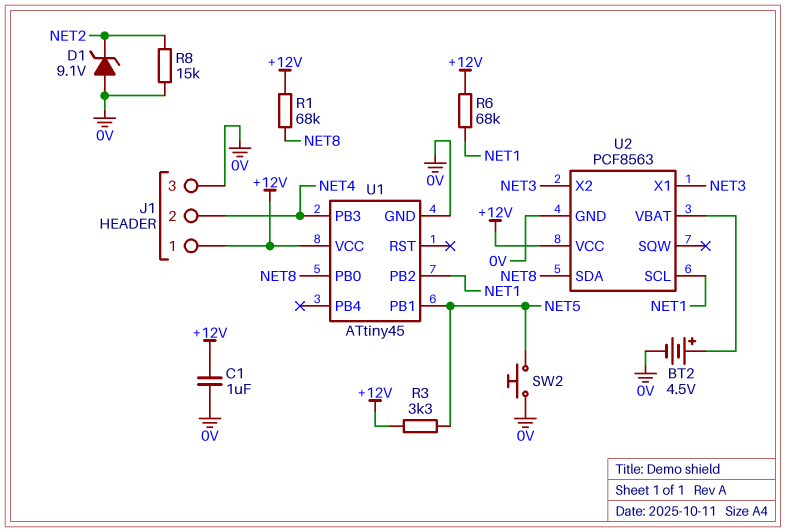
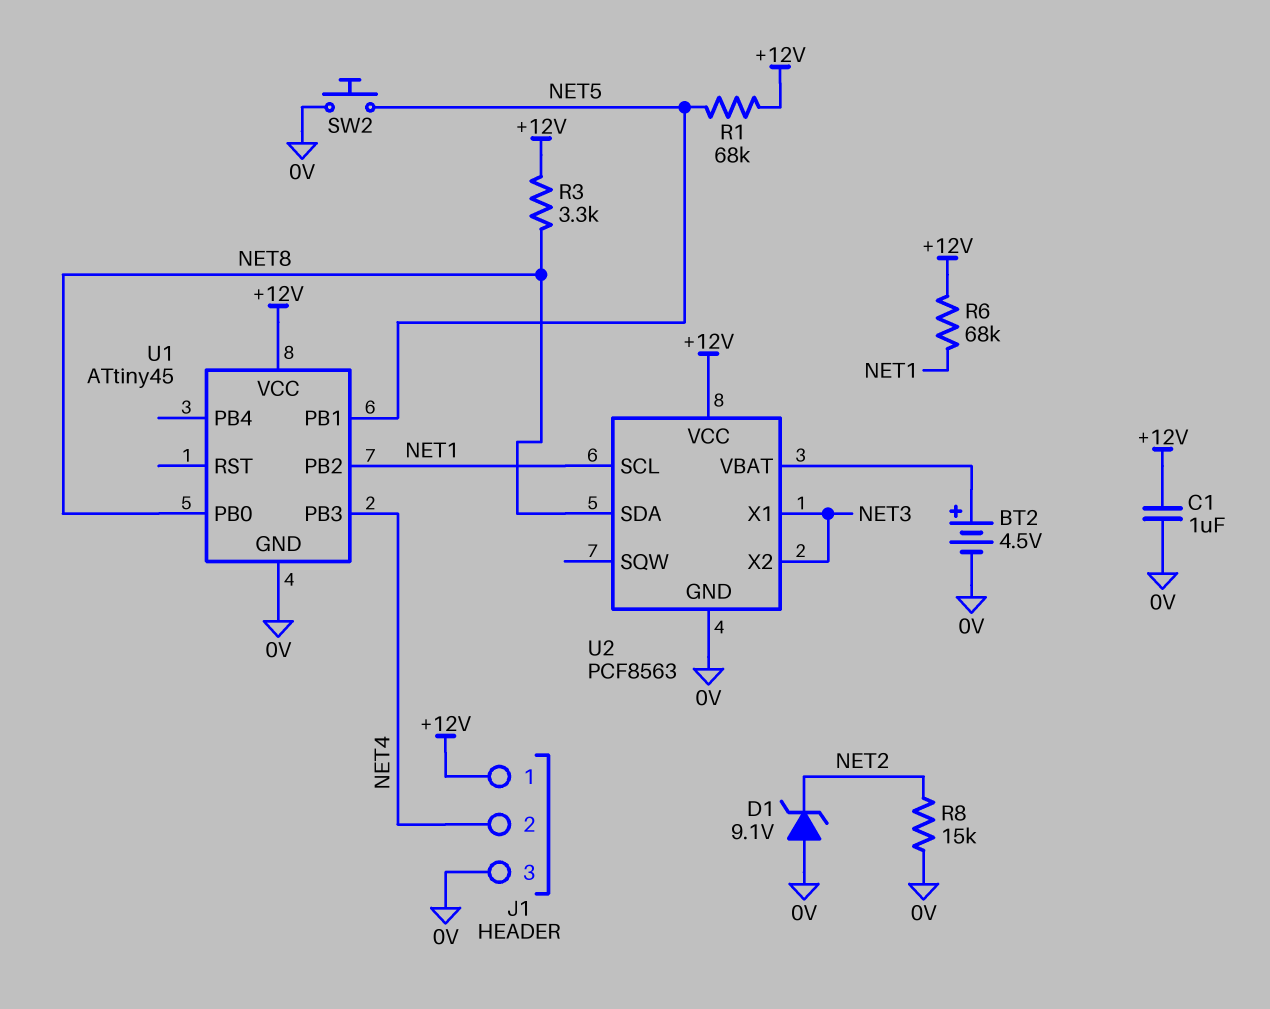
R1: 68k (+12V, NET8) -> 68k (+12V, NET5)
R3: 3.3k (+12V, NET5) -> 3.3k (+12V, NET8)

